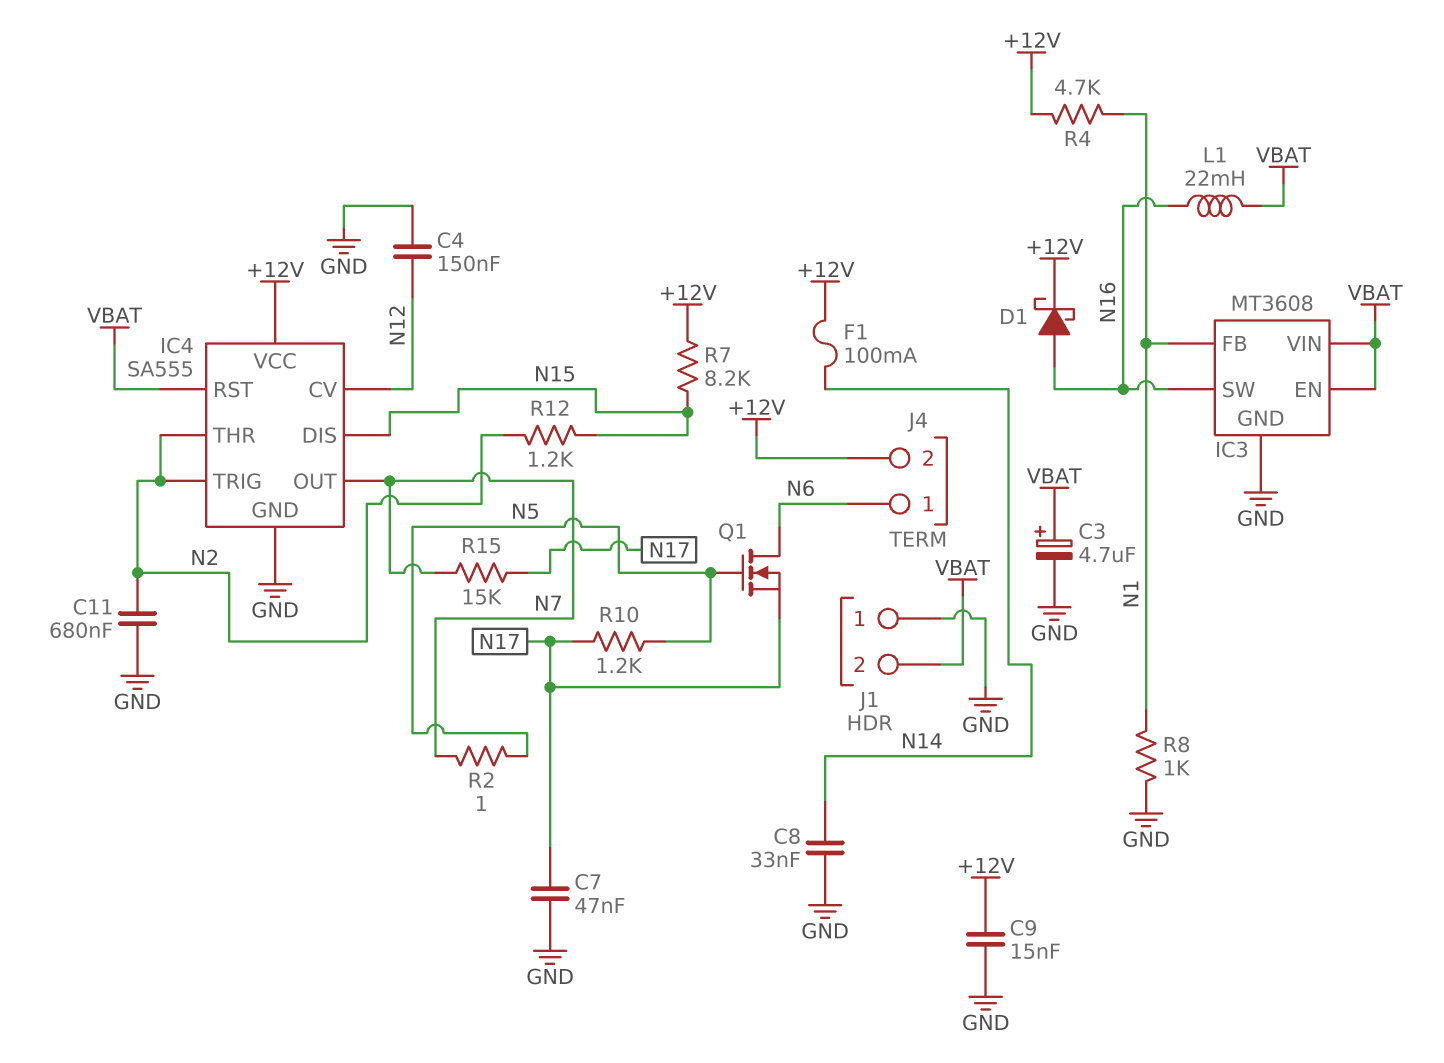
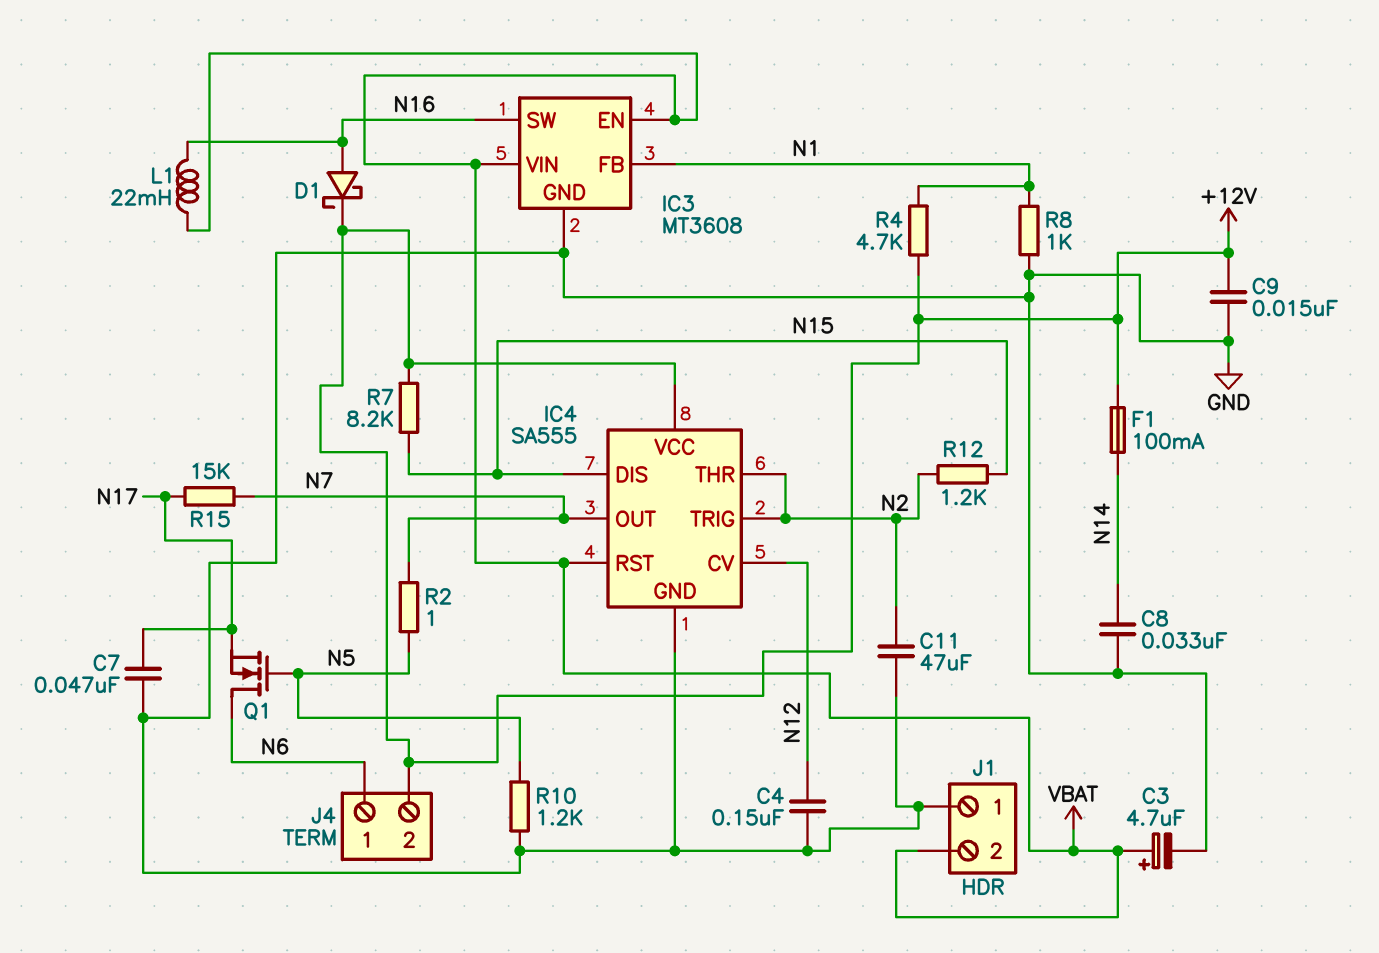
C11: 680nF (GND, N2) -> 47uF (GND, N2)
R10: 1.2k (N5, N17) -> 1.2k (GND, N5)

